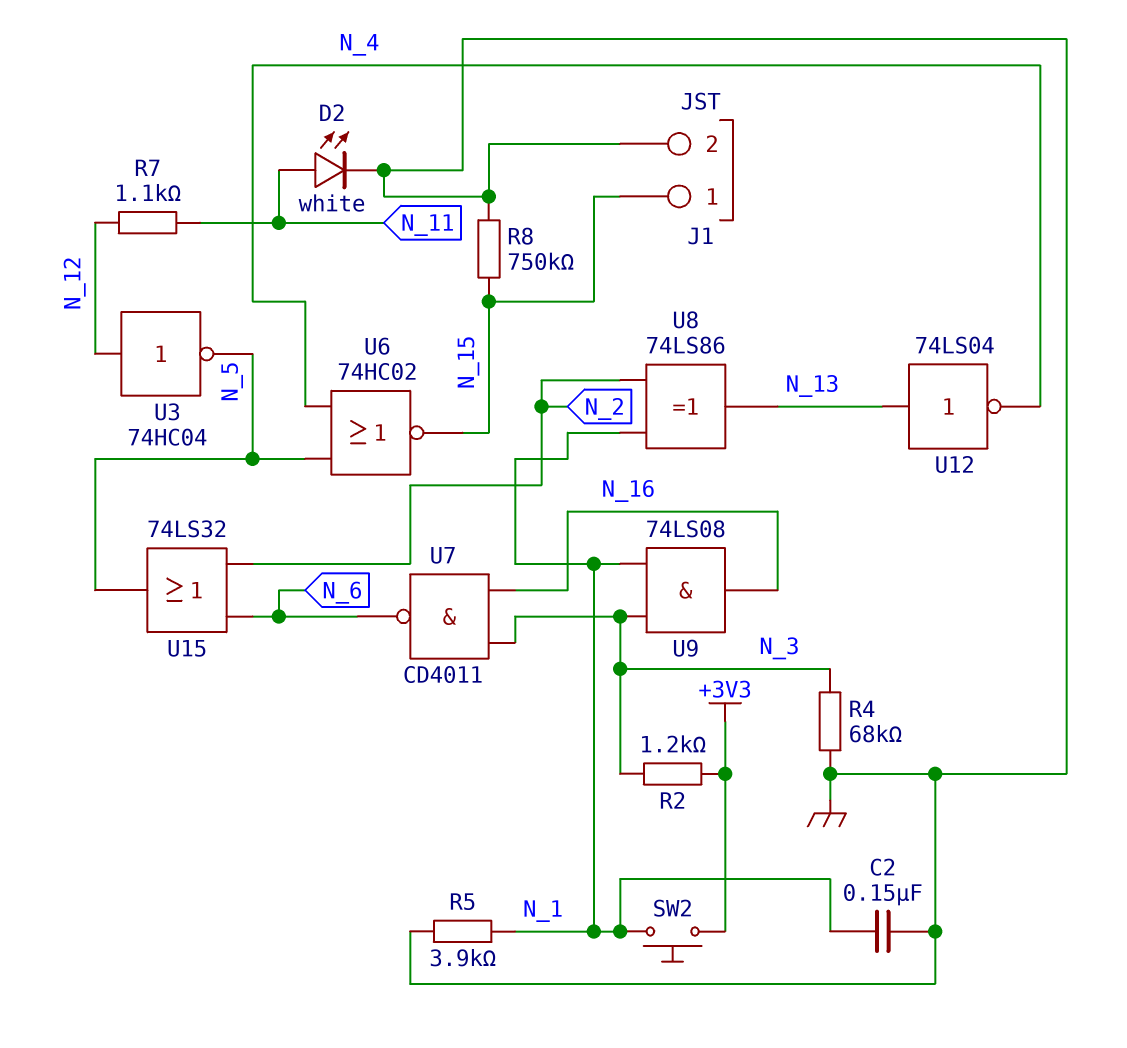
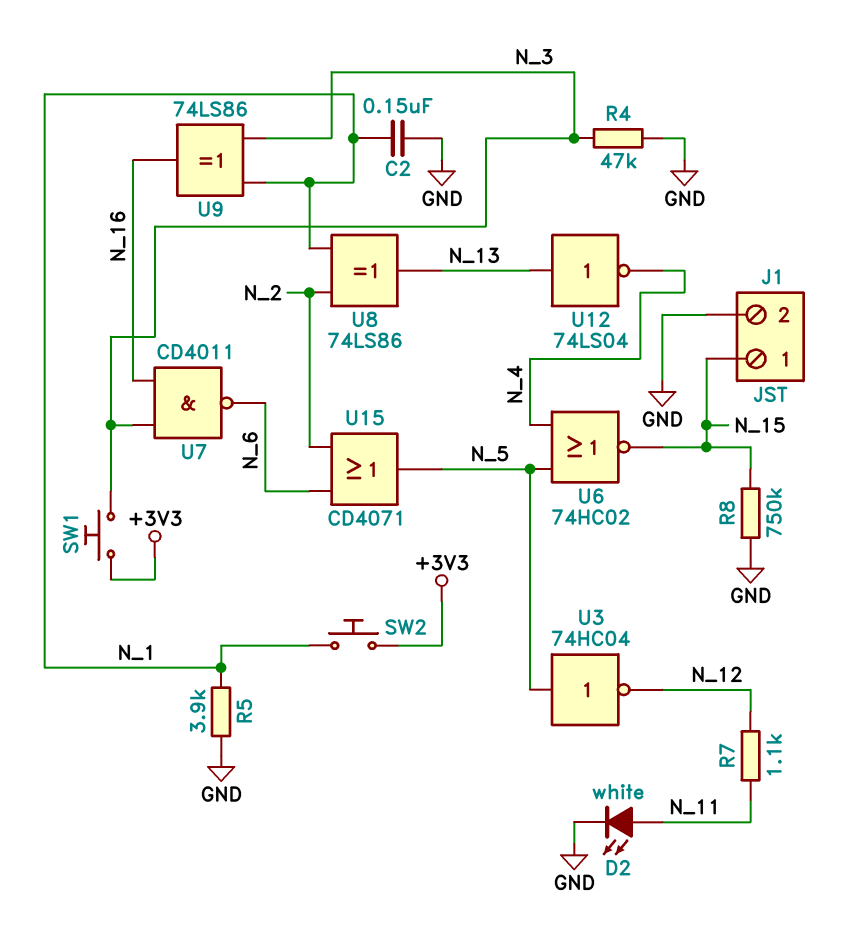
R2: 1.2k (+3V3, N_3) -> none
R4: 68k (GND, N_3) -> 47k (GND, N_3)
SW1: none -> button (+3V3, N_3)
U3: NOT 74HC04 (in N_12, out N_5) -> NOT 74HC04 (in N_5, out N_12)
U9: AND 74LS08 (in N_1, in N_3, out N_16) -> XOR 74LS86 (in N_1, in N_3, out N_16)
U15: OR 74LS32 (in N_2, in N_6, out N_5) -> OR CD4071 (in N_2, in N_6, out N_5)

